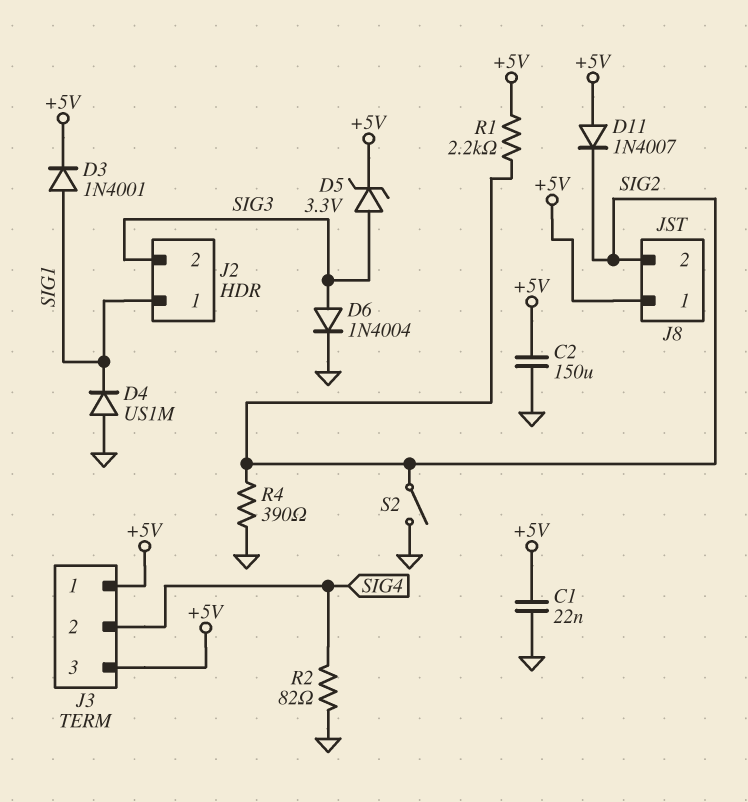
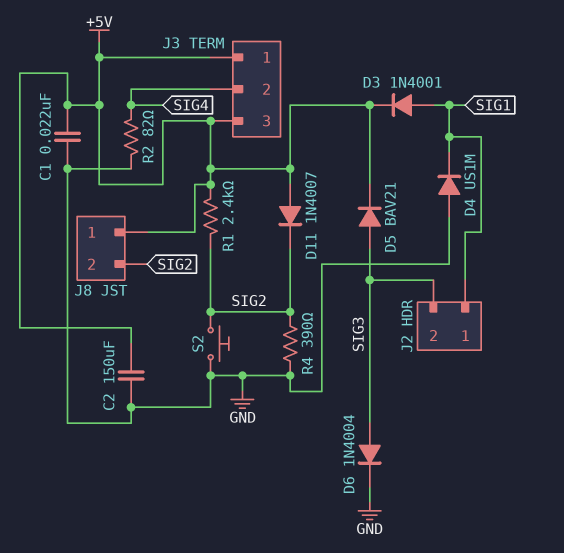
D5: zener 3.3V (A SIG3, K +5V) -> diode BAV21 (A SIG3, K +5V)
R1: 2.2k (+5V, SIG2) -> 2.4k (+5V, SIG2)
S2: switch (GND, SIG2) -> button (GND, SIG2)

